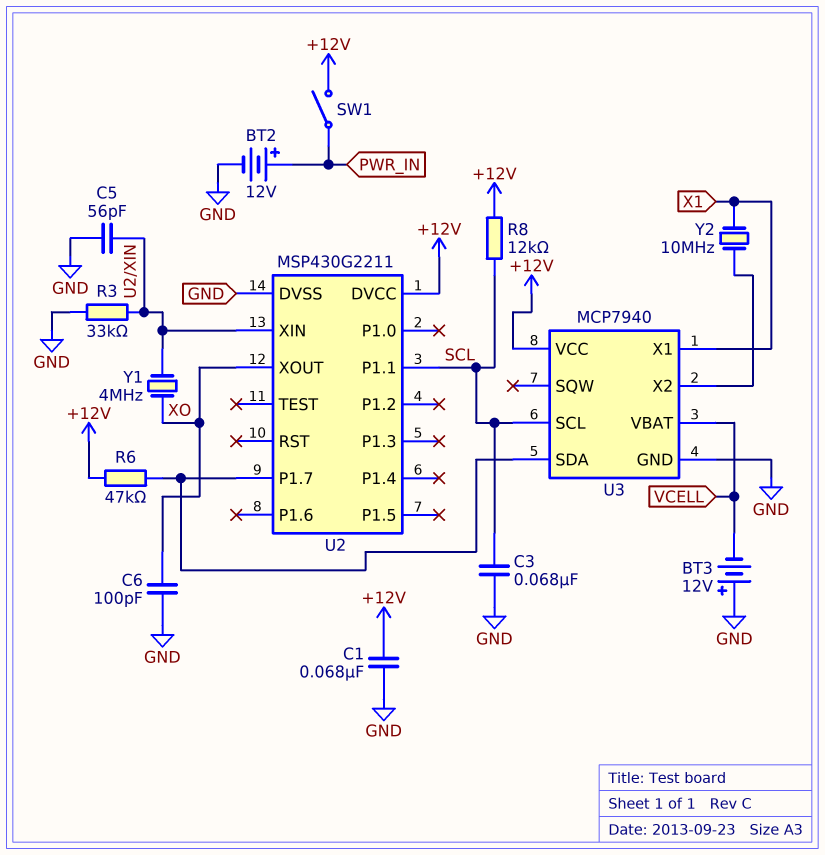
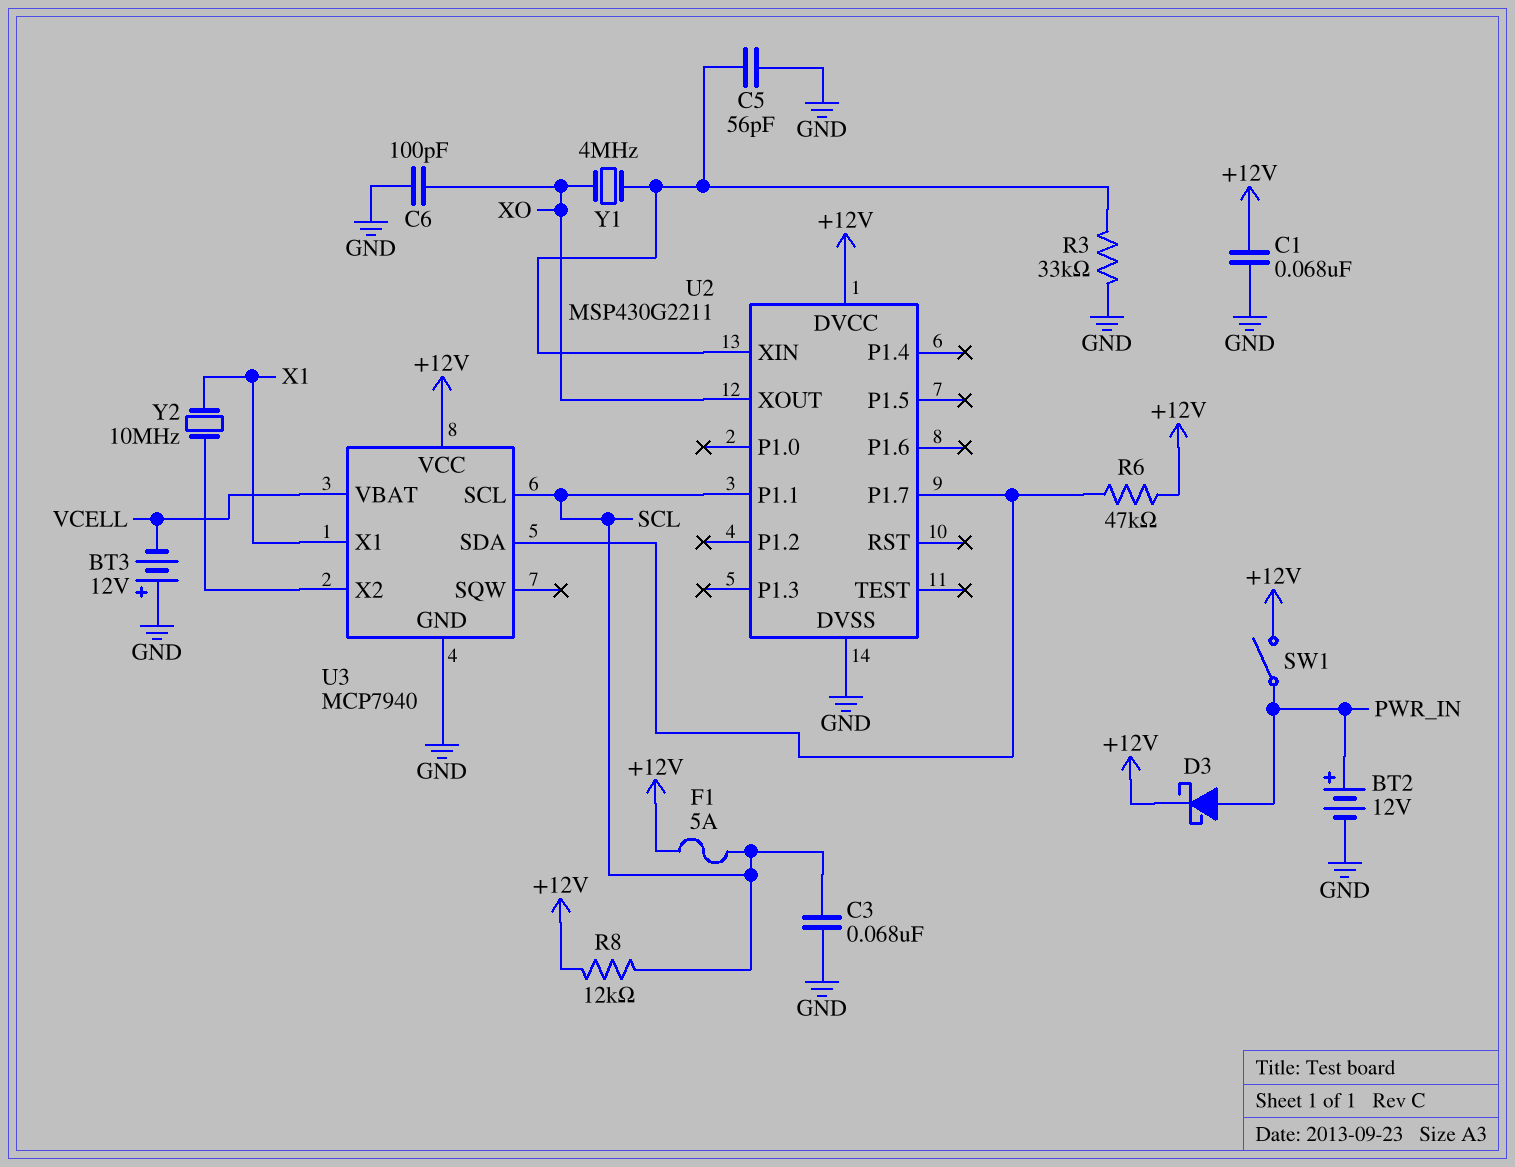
D3: none -> schottky (A PWR_IN, K +12V)
F1: none -> 5A (+12V, SCL)

